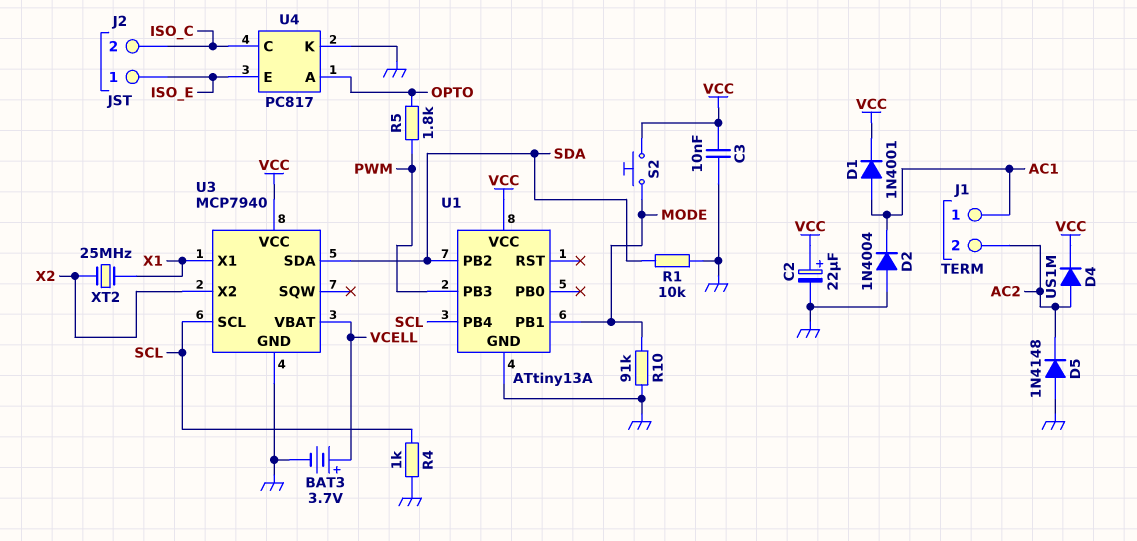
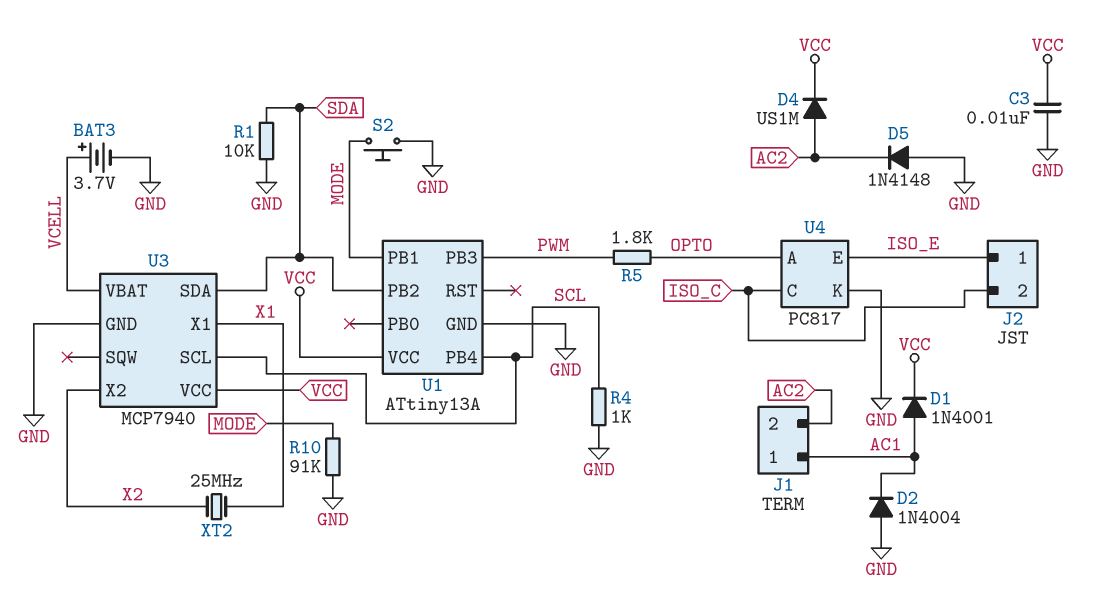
C2: 22uF (plus VCC, minus GND) -> none
S2: button (MODE, VCC) -> button (GND, MODE)

